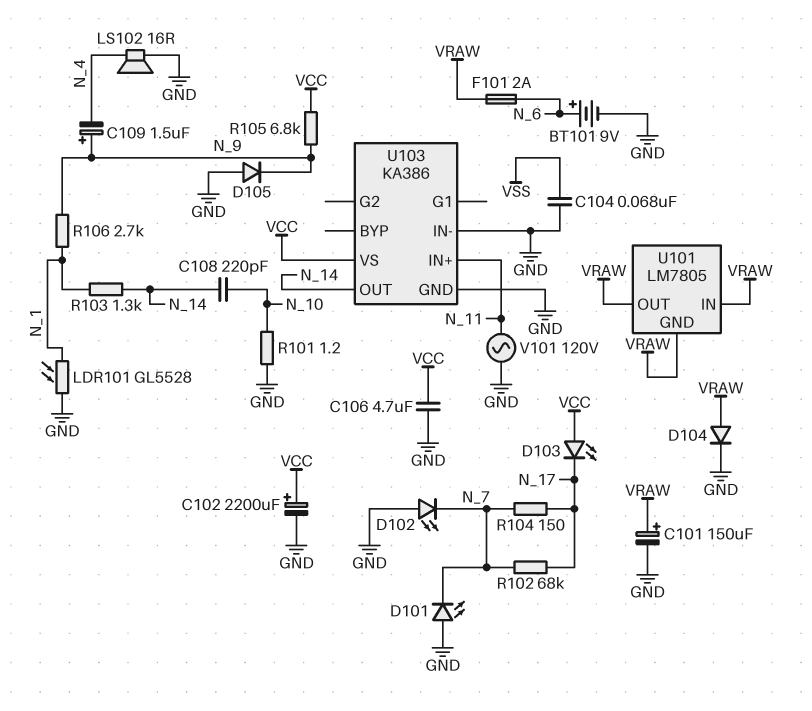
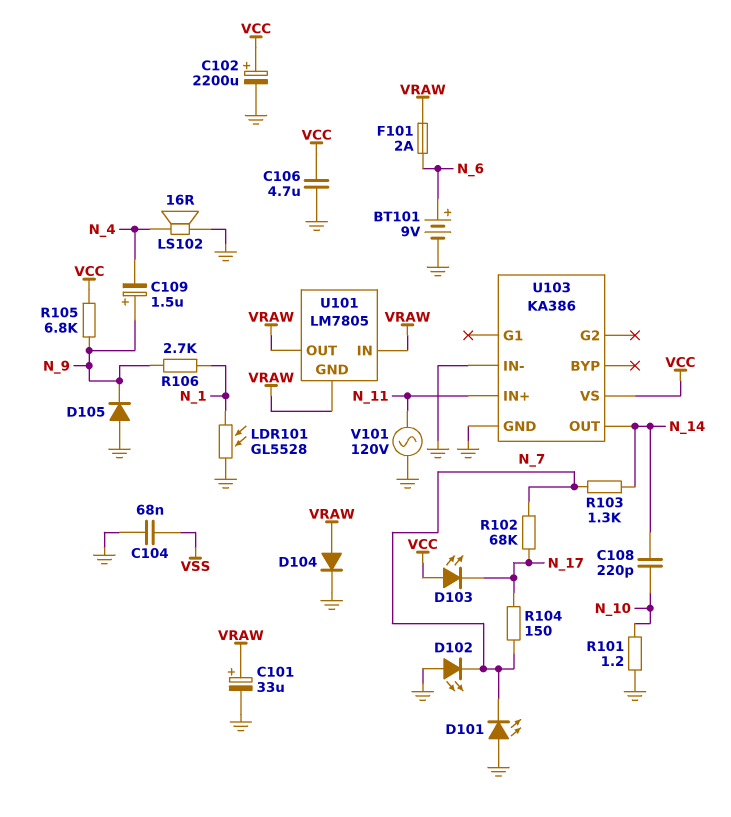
C101: 150uF (plus VRAW, minus GND) -> 33uF (plus VRAW, minus GND)
R103: 1.3k (N_1, N_14) -> 1.3k (N_7, N_14)

